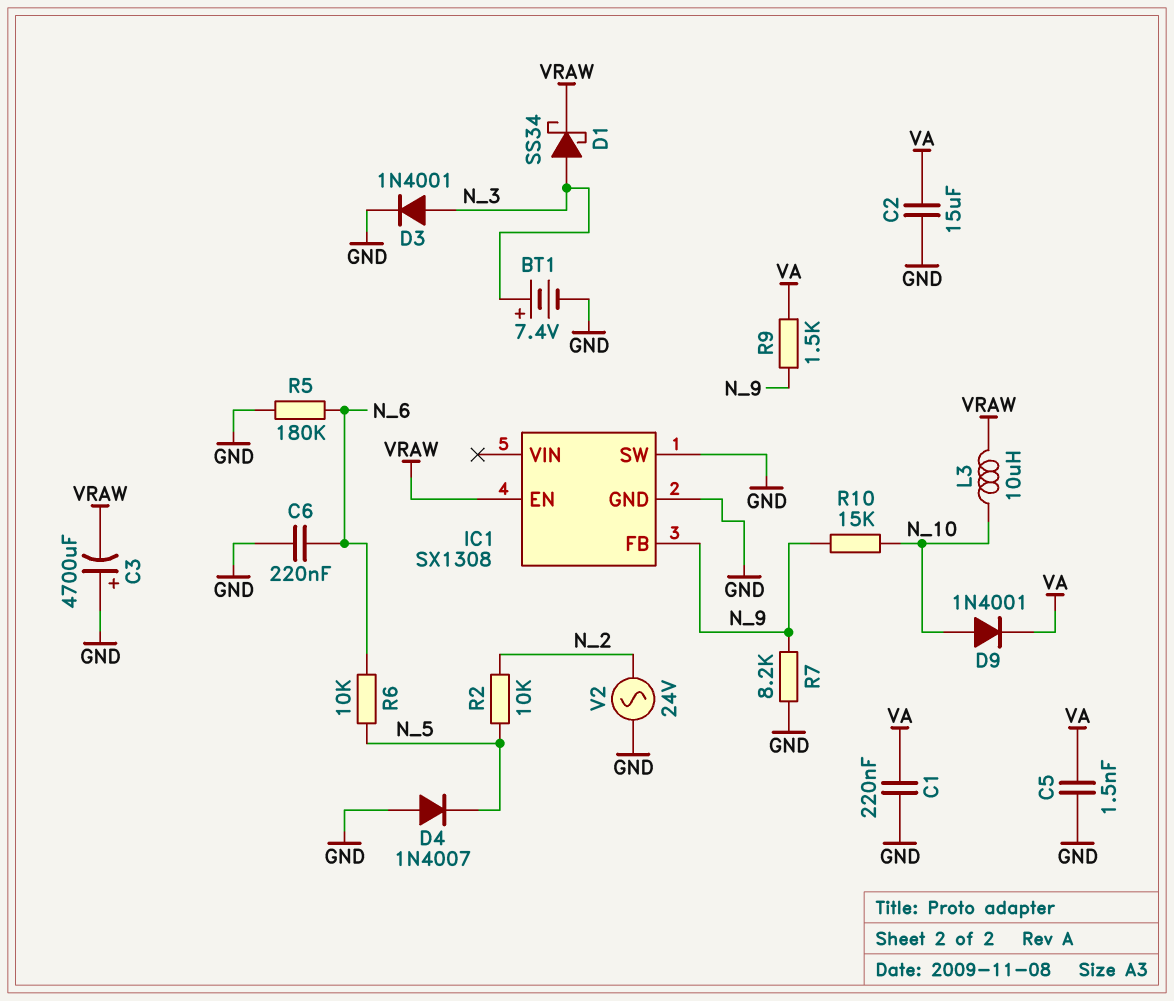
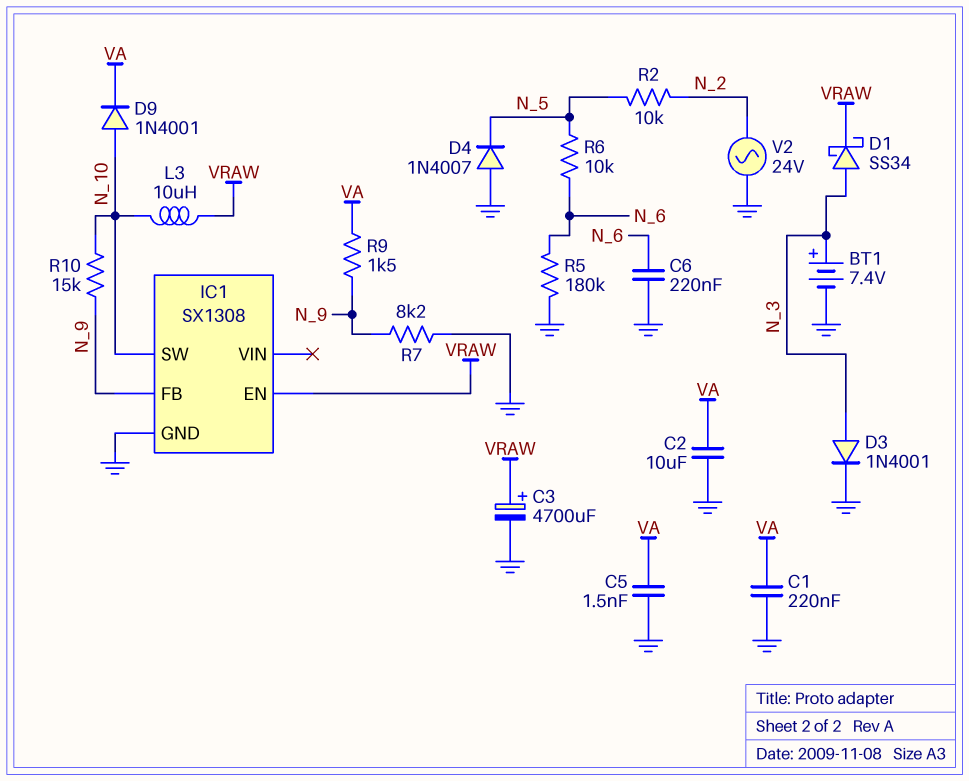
C2: 15uF (GND, VA) -> 10uF (GND, VA)
C3: 4700uF (plus GND, minus VRAW) -> 4700uF (plus VRAW, minus GND)
IC1 pin SW: GND -> N_10

